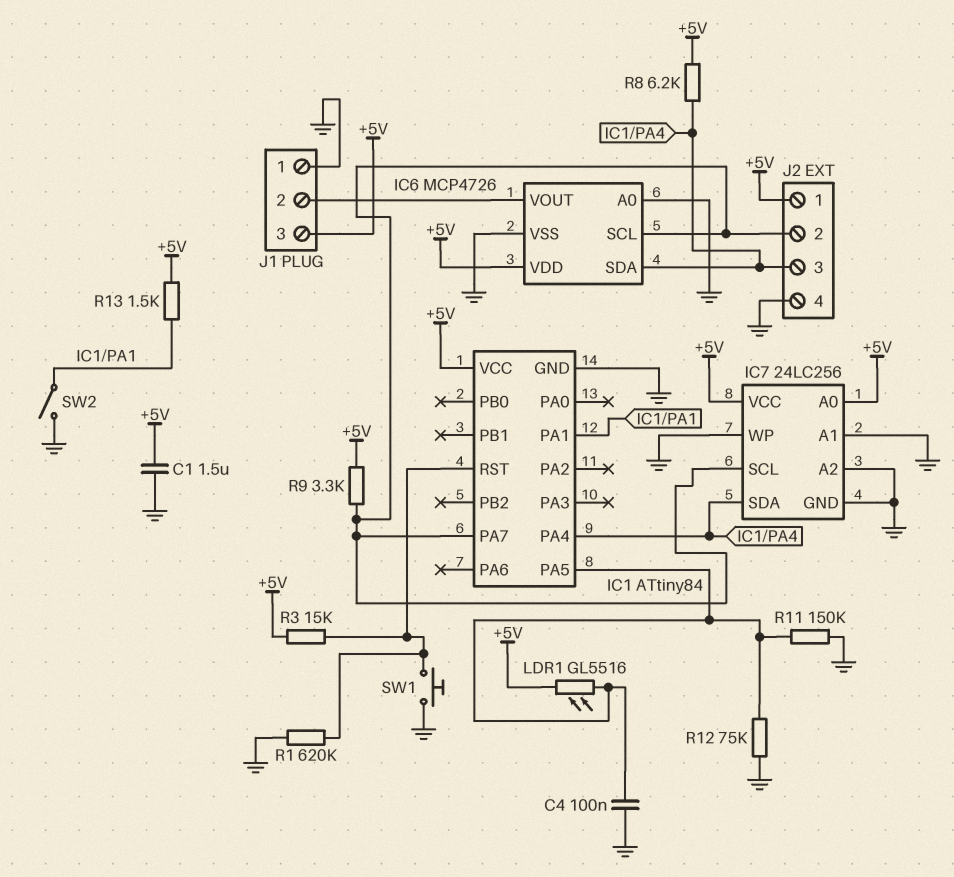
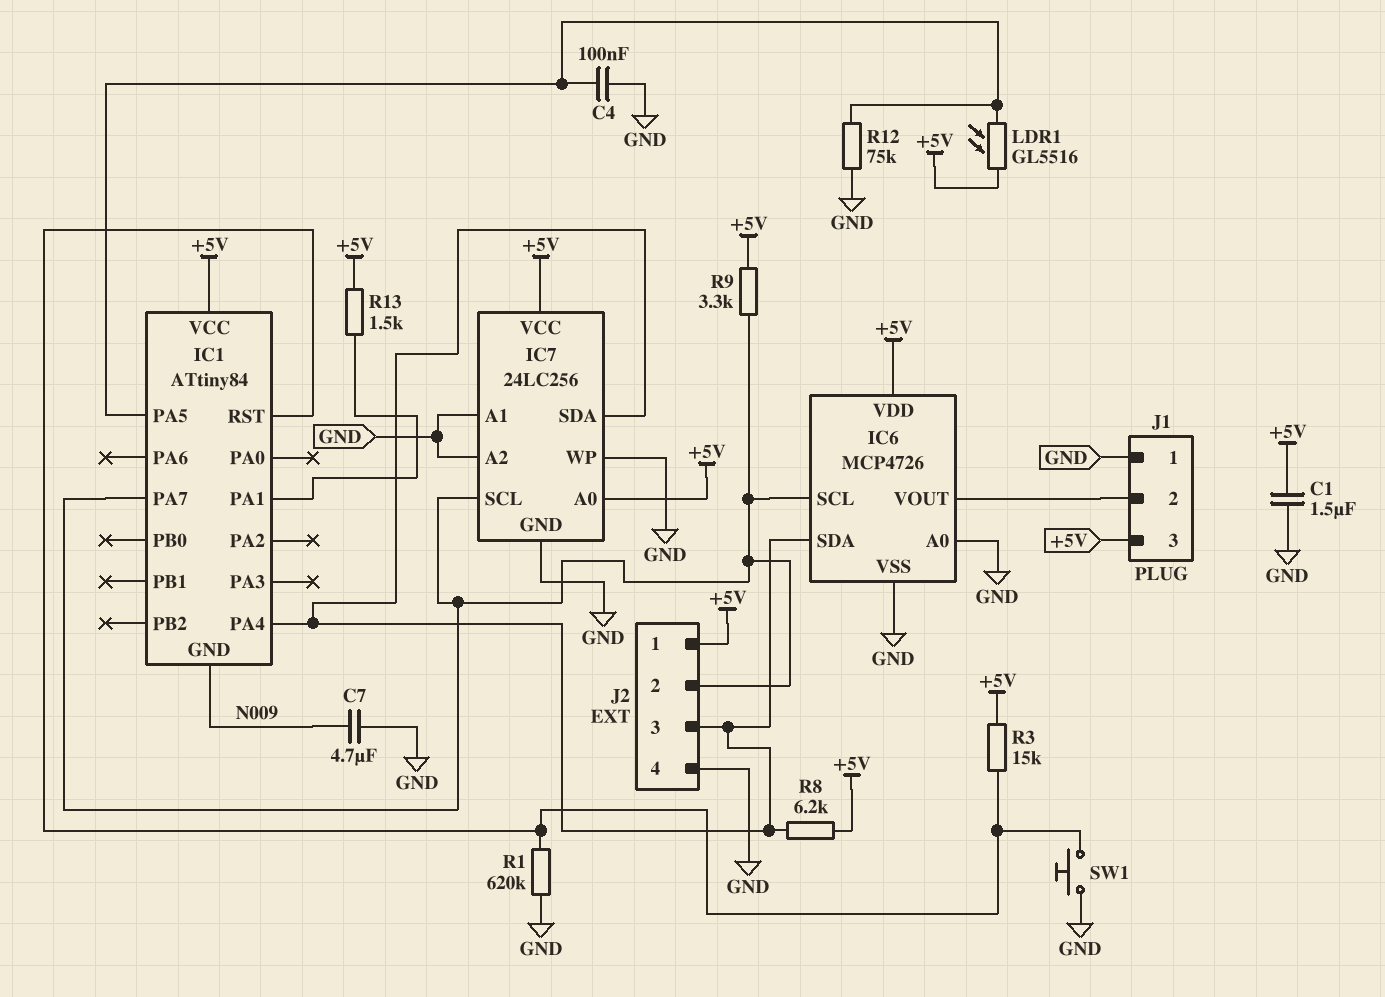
C7: none -> 4.7uF (GND, N009)
IC1 pin GND: GND -> N009
R11: 150k (GND, IC1/PA5) -> none
SW2: switch (GND, IC1/PA1) -> none

